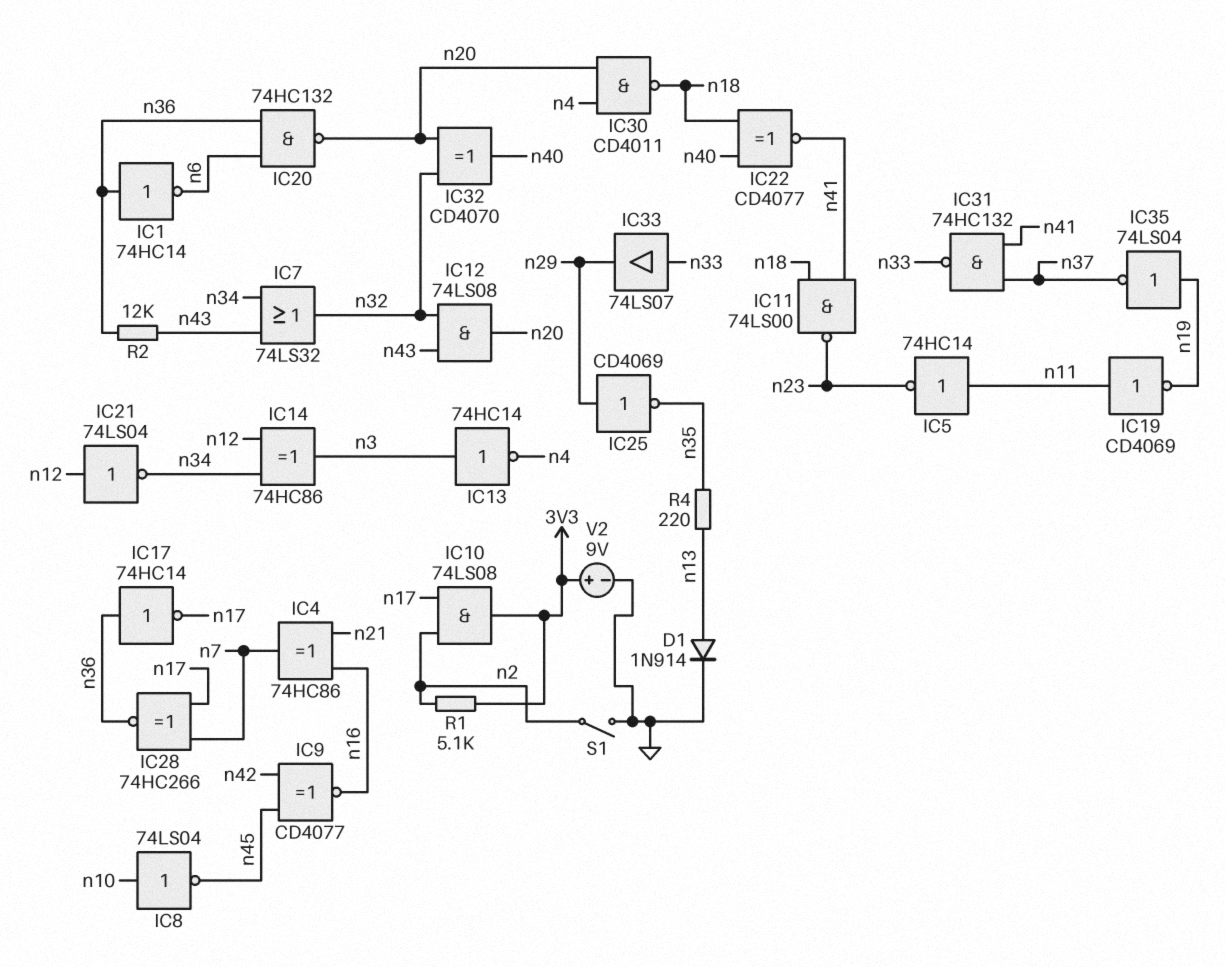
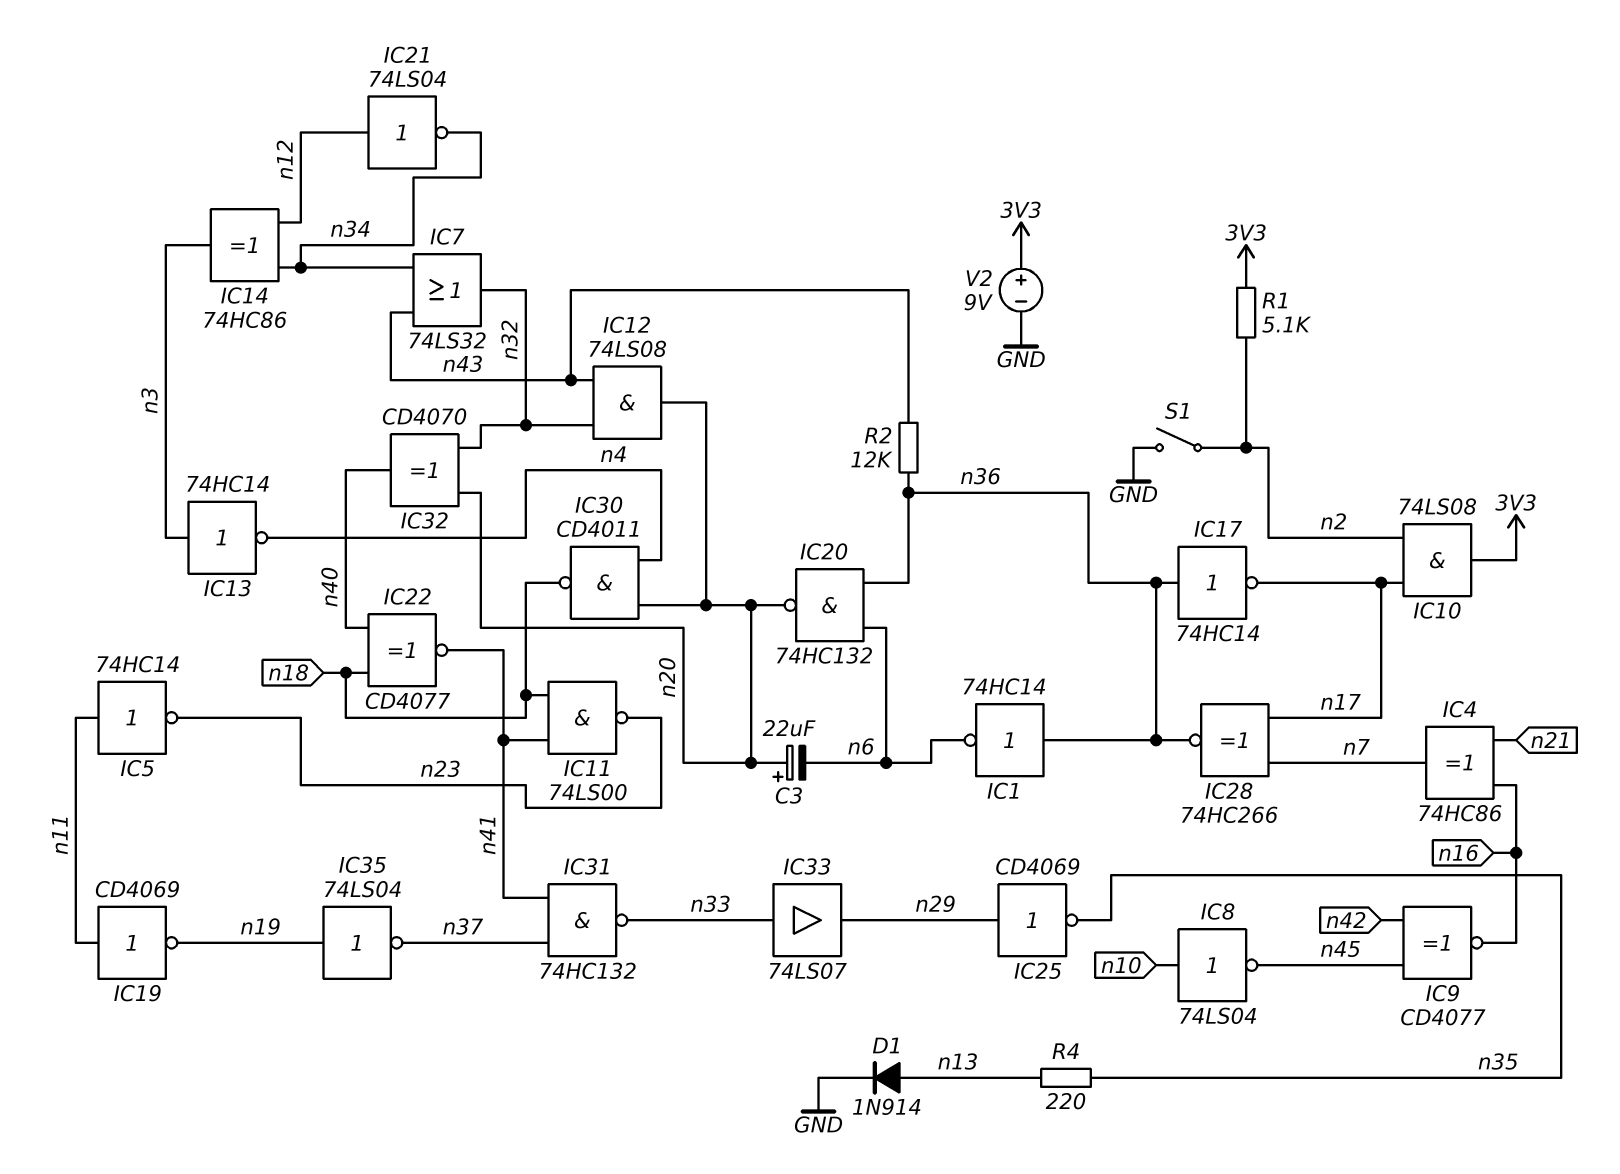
C3: none -> 22uF (plus n20, minus n6)

